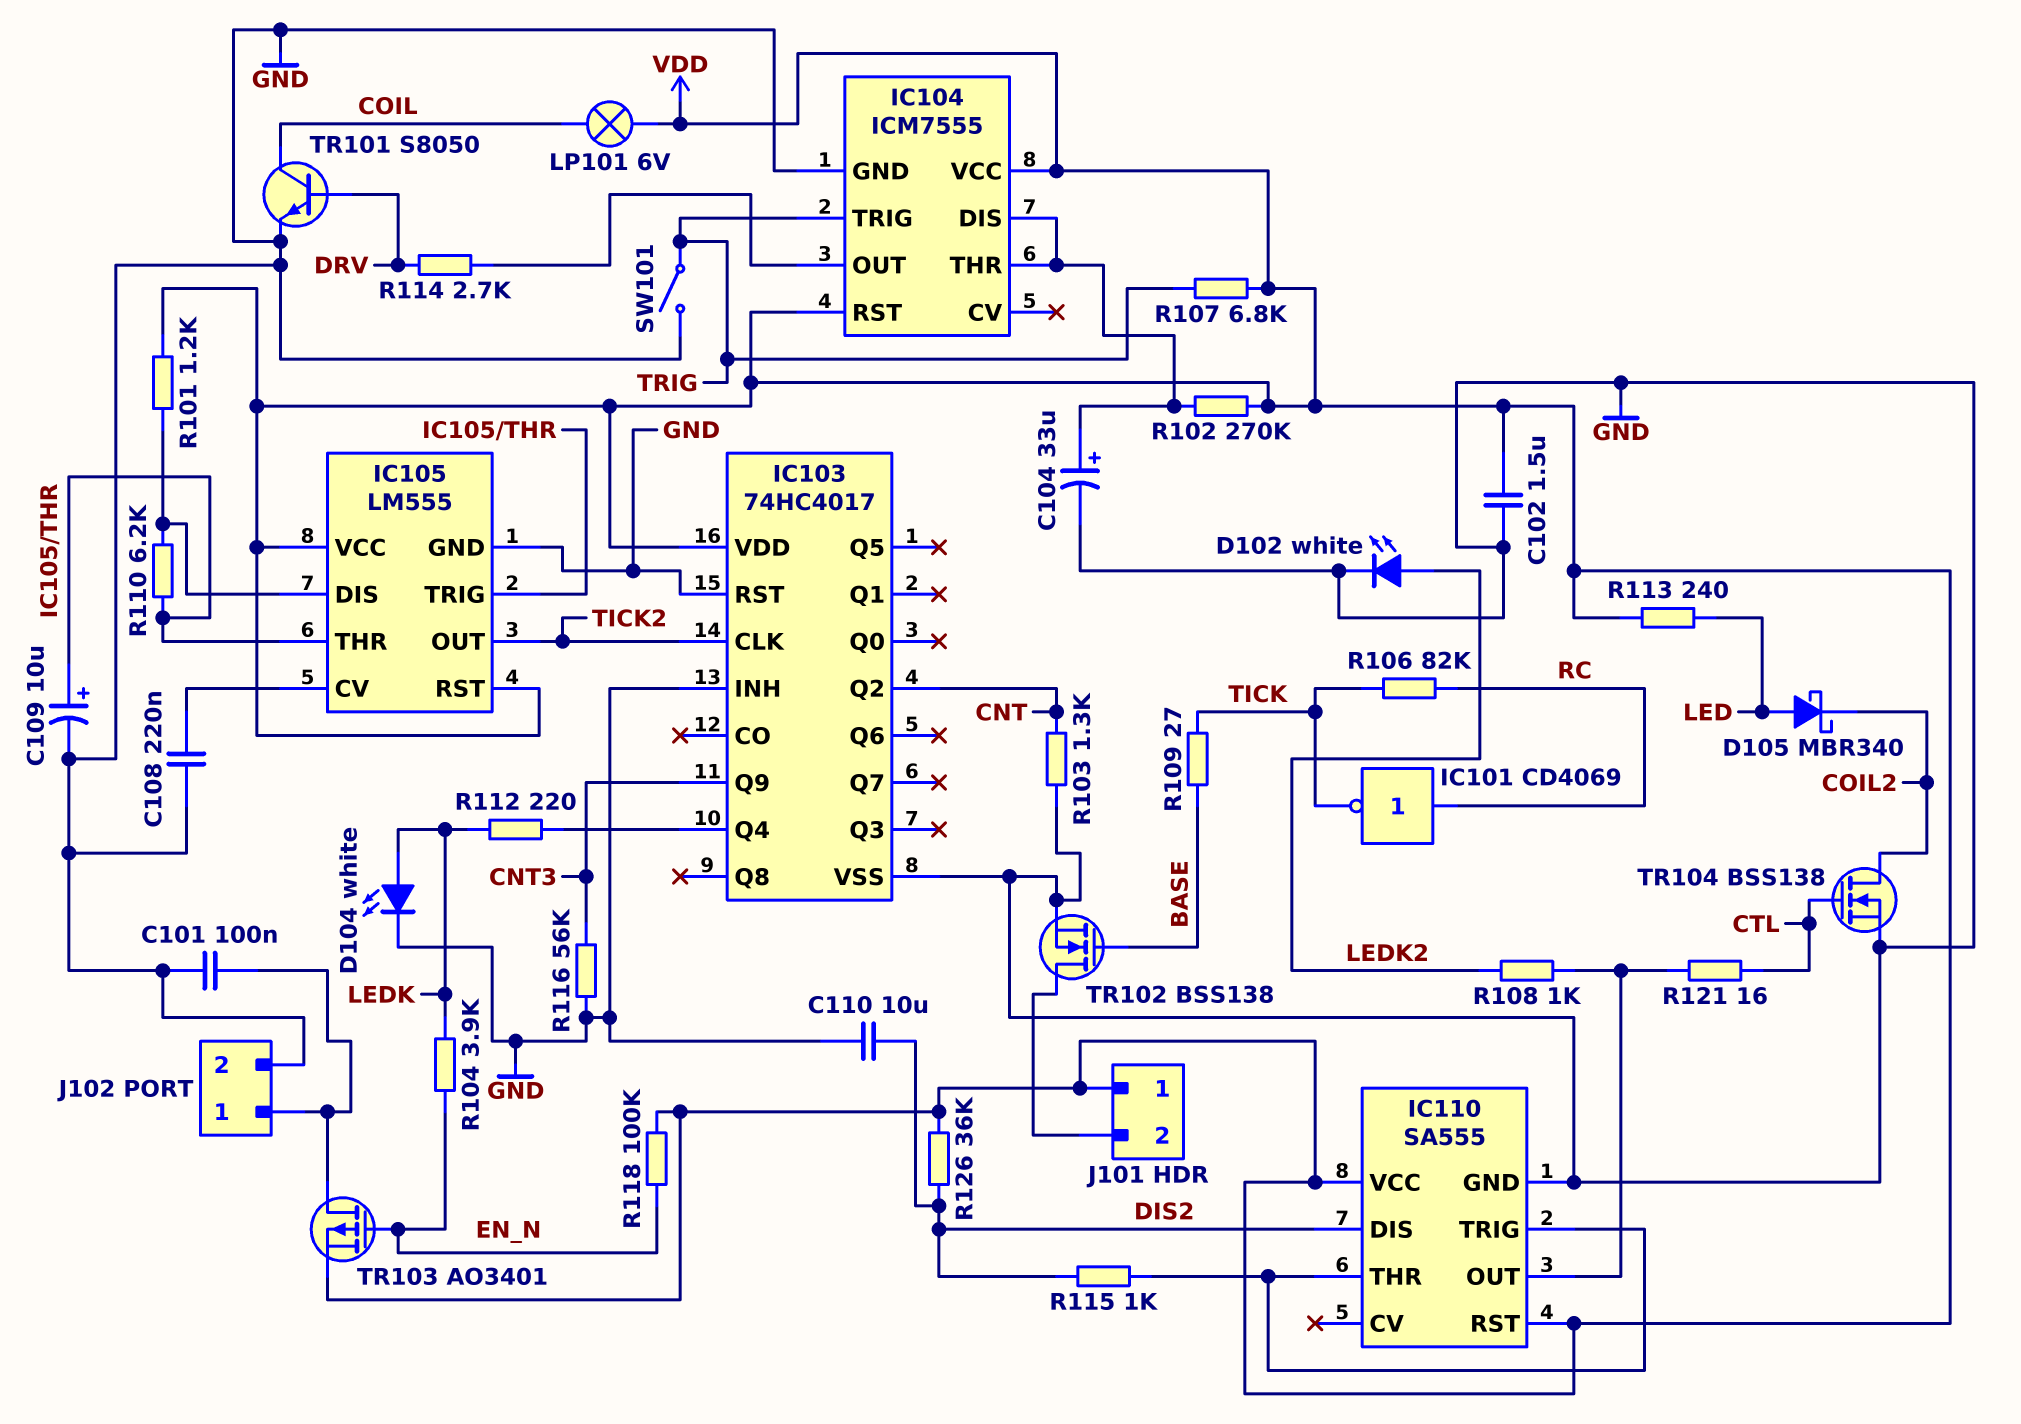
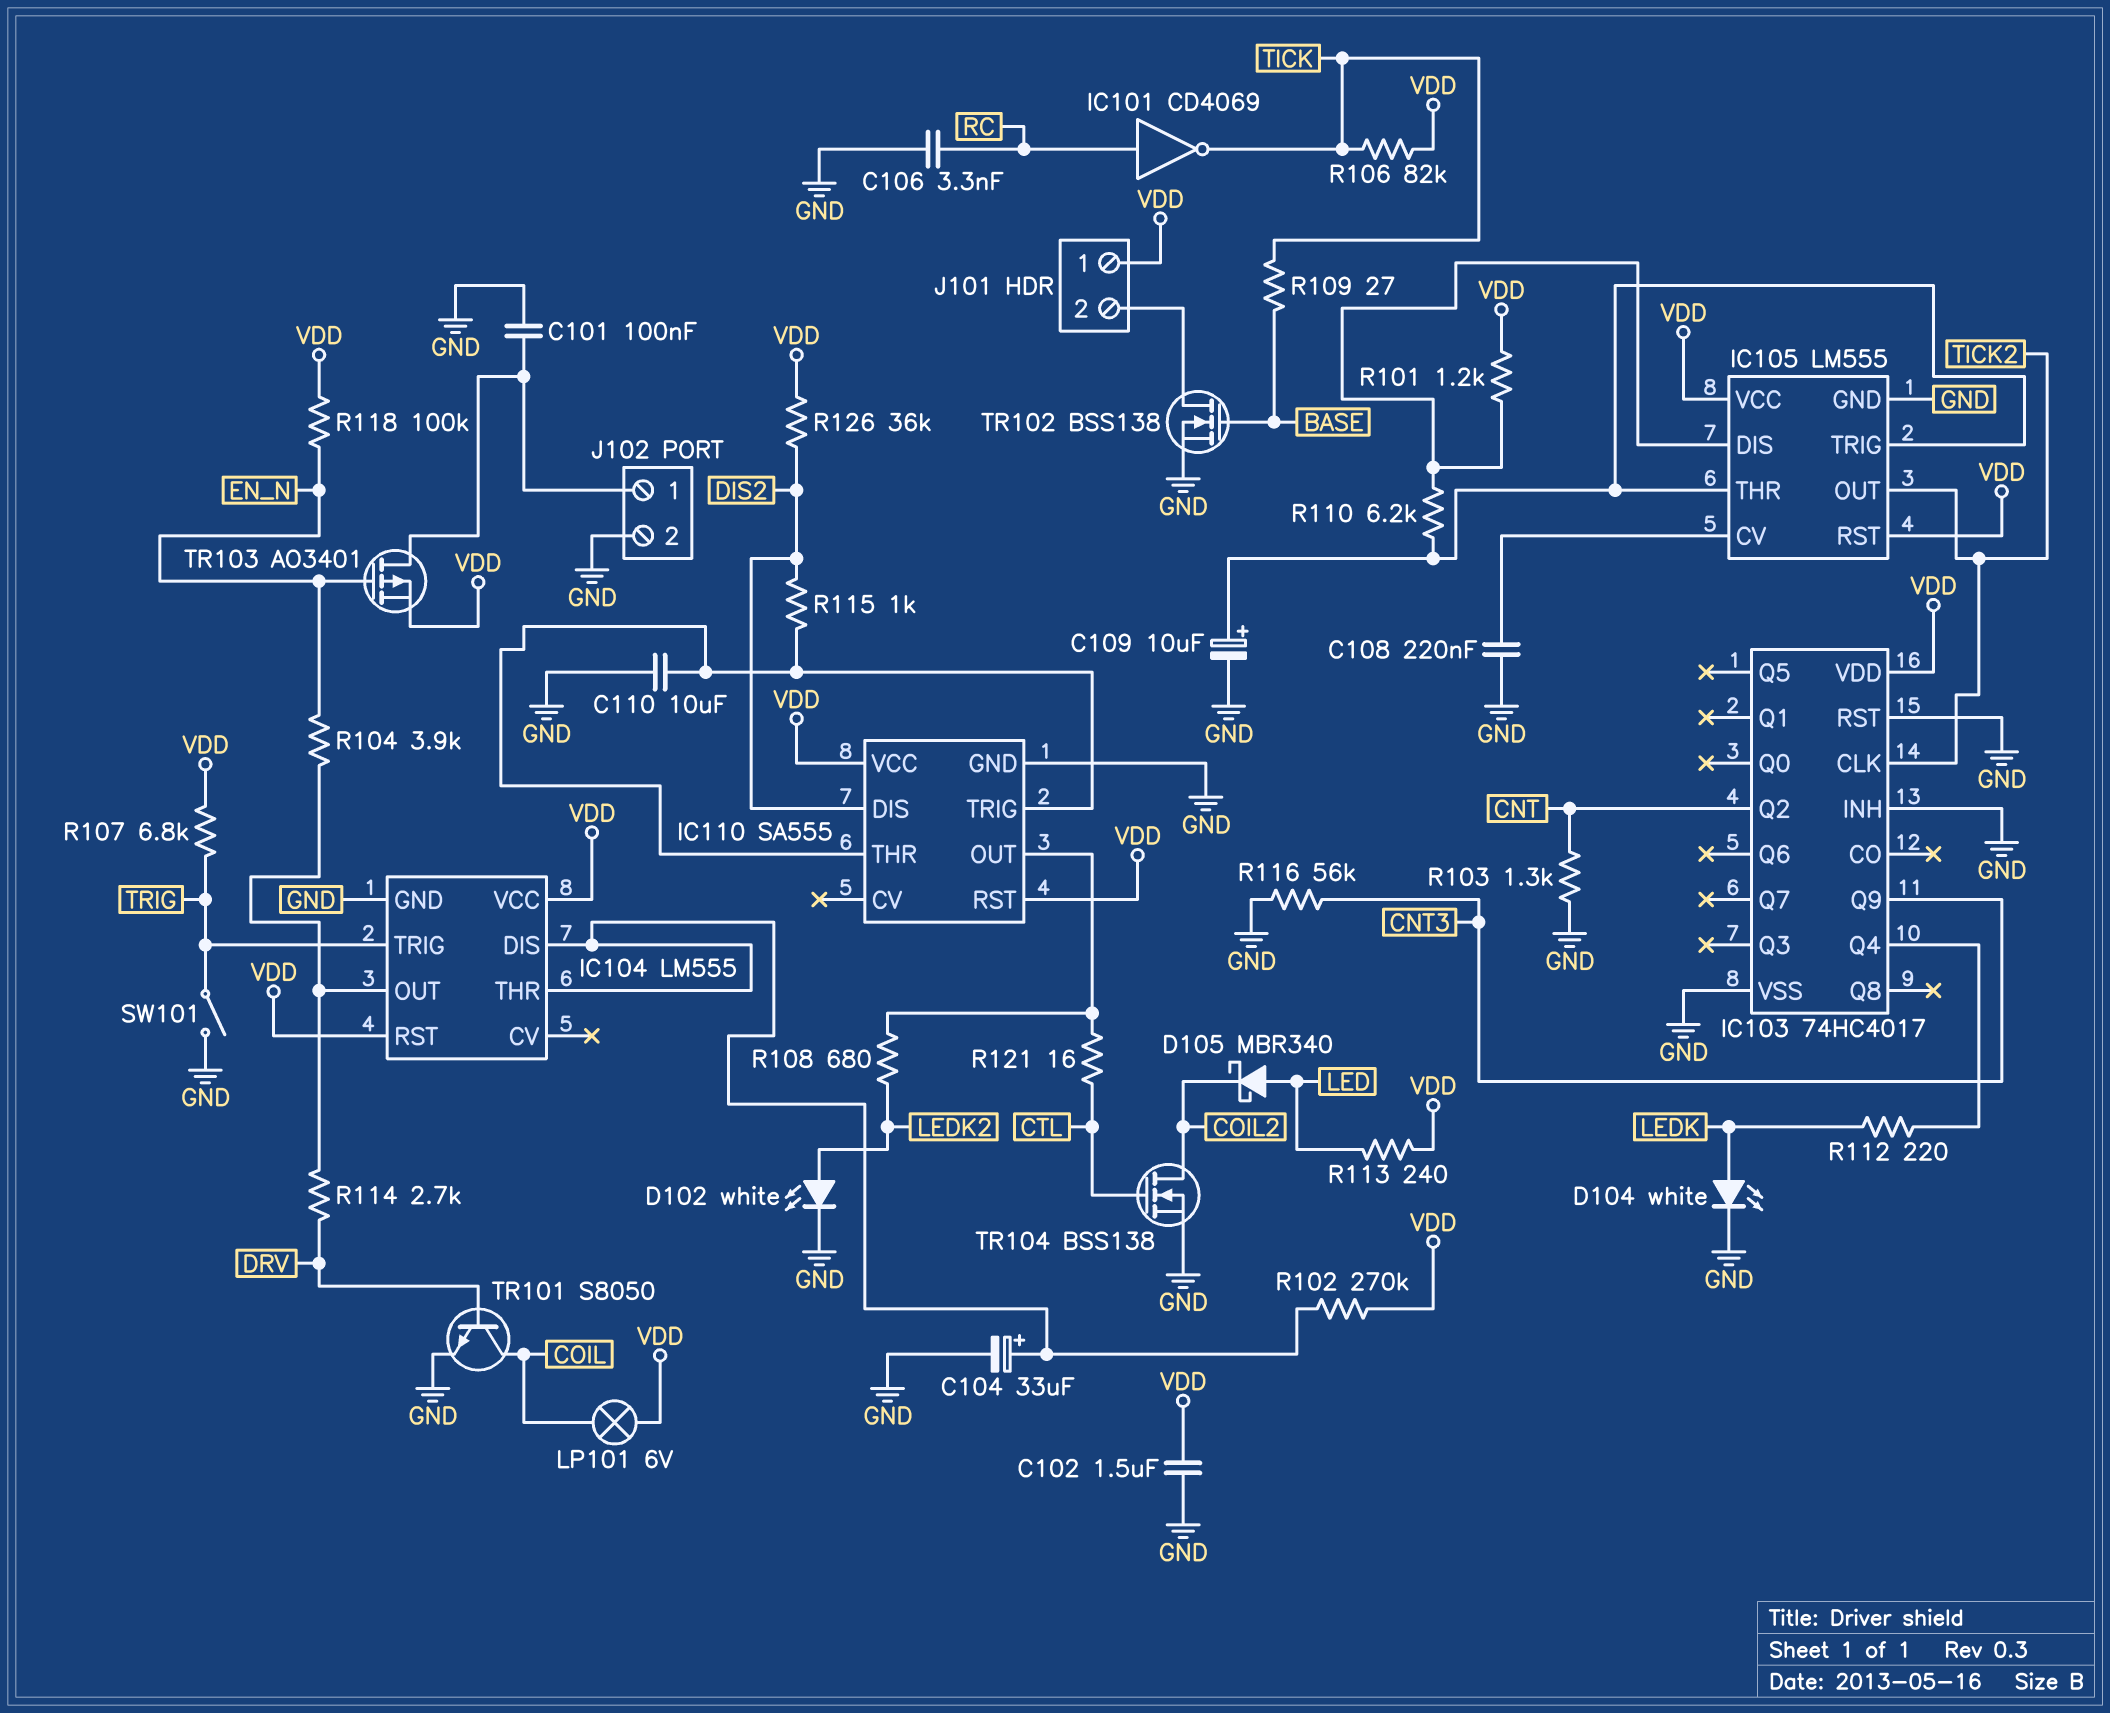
C106: none -> 3.3nF (GND, RC)
C110: 10uF (DIS2, GND) -> 10uF (GND, IC110/THR)
IC104: ICM7555 -> LM555
R104: 3.9k (EN_N, LEDK) -> 3.9k (EN_N, IC104/OUT)
R106: 82k (RC, TICK) -> 82k (TICK, VDD)
R108: 1k (IC110/OUT, LEDK2) -> 680 (IC110/OUT, LEDK2)

